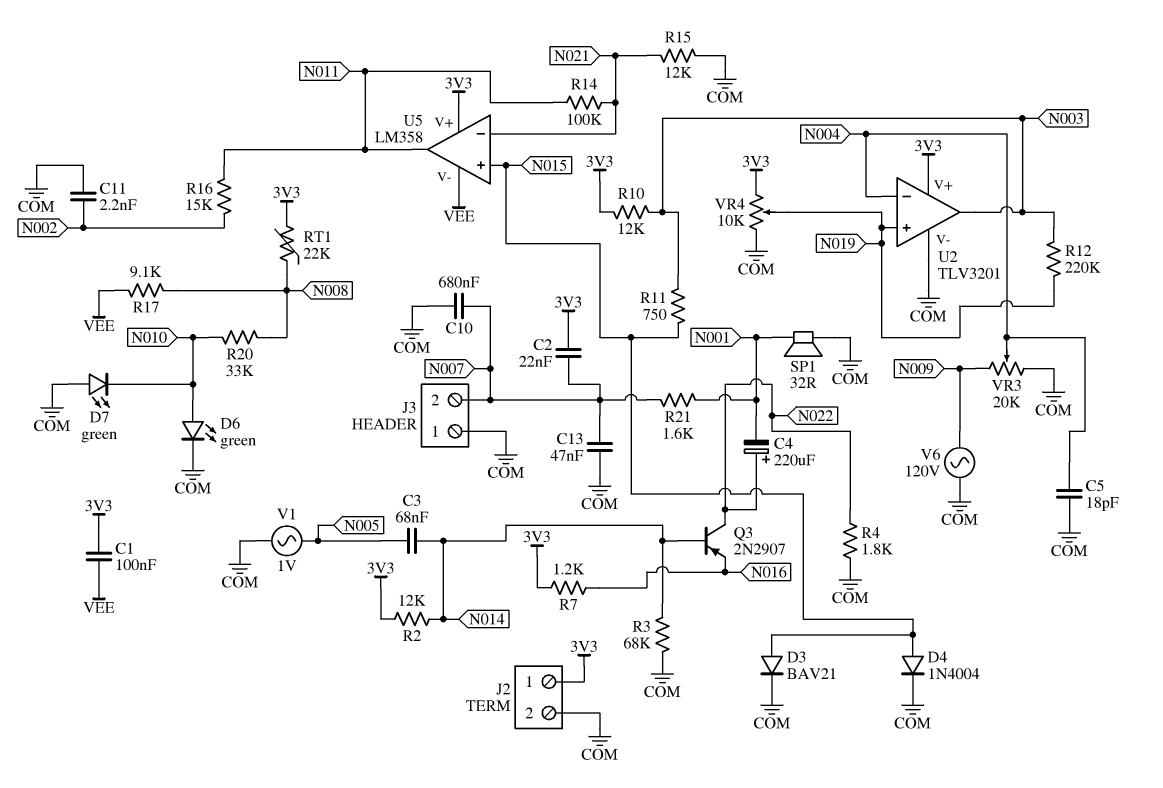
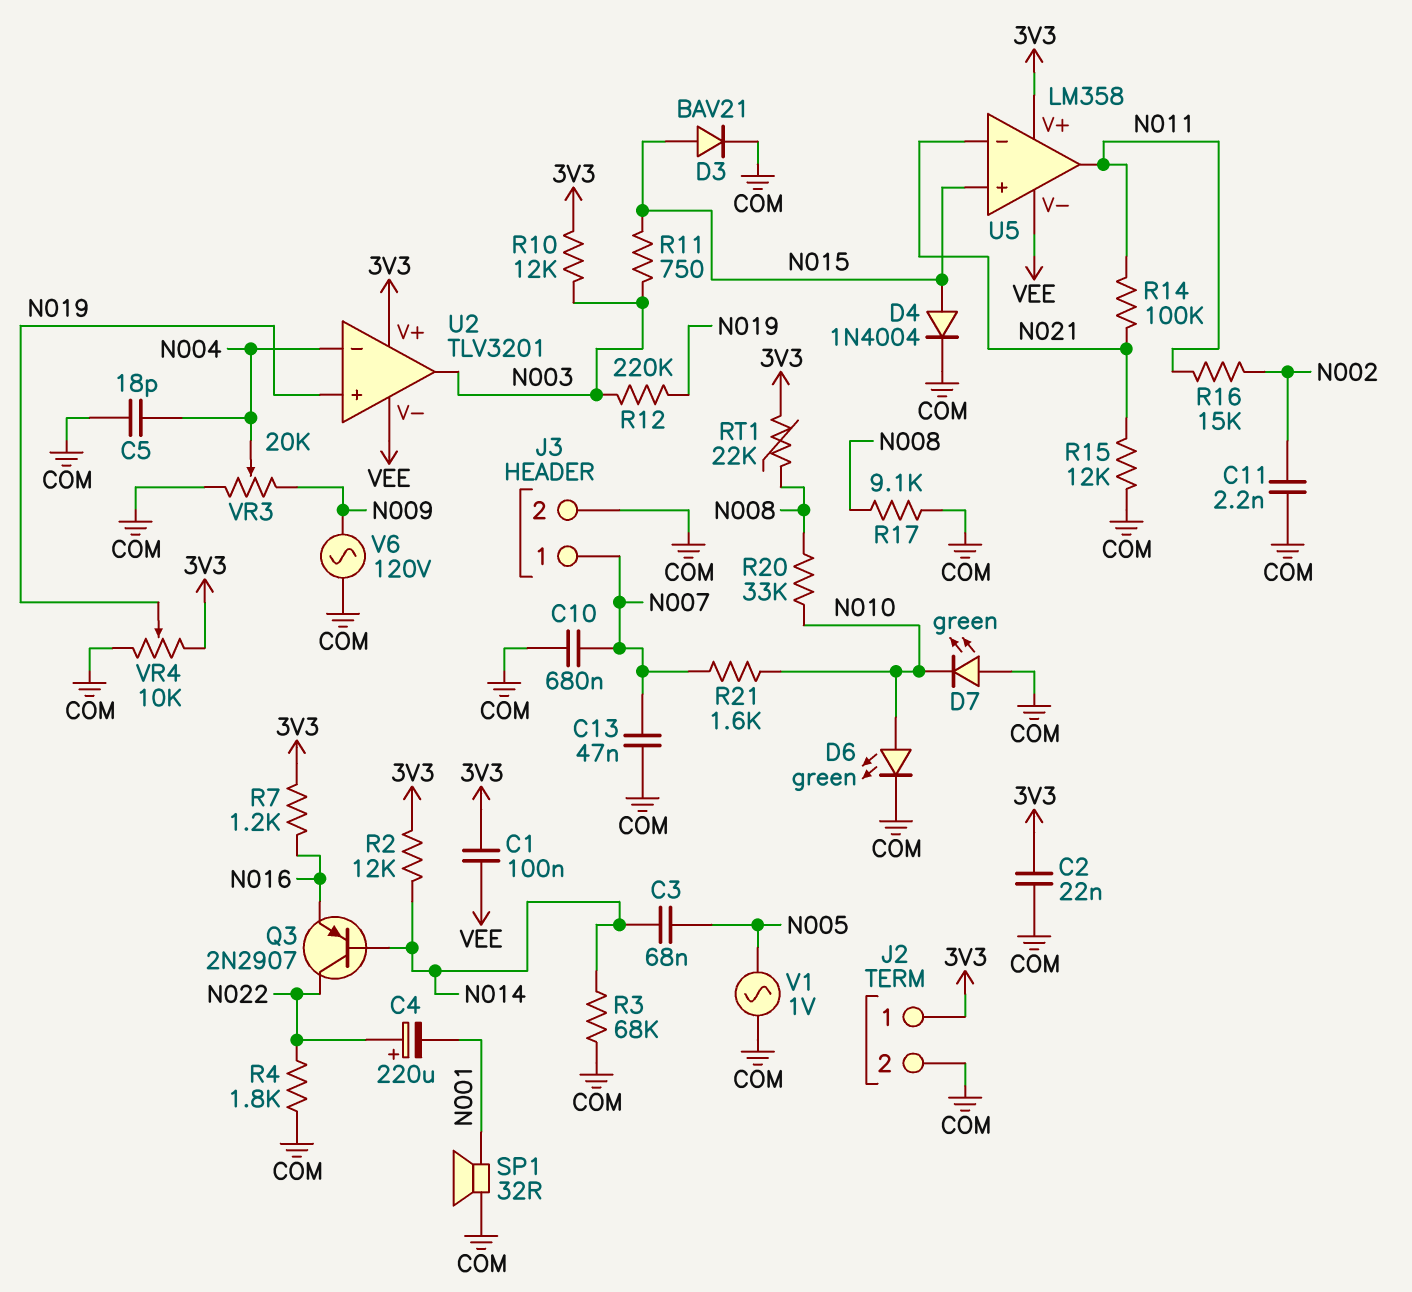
C2: 22nF (3V3, N007) -> 22nF (3V3, COM)
J3 pin 1: COM -> N007
J3 pin 2: N007 -> COM
R17: 9.1k (N008, VEE) -> 9.1k (COM, N008)
R21: 1.6k (N001, N007) -> 1.6k (N007, N010)
U2 pin V-: COM -> VEE

